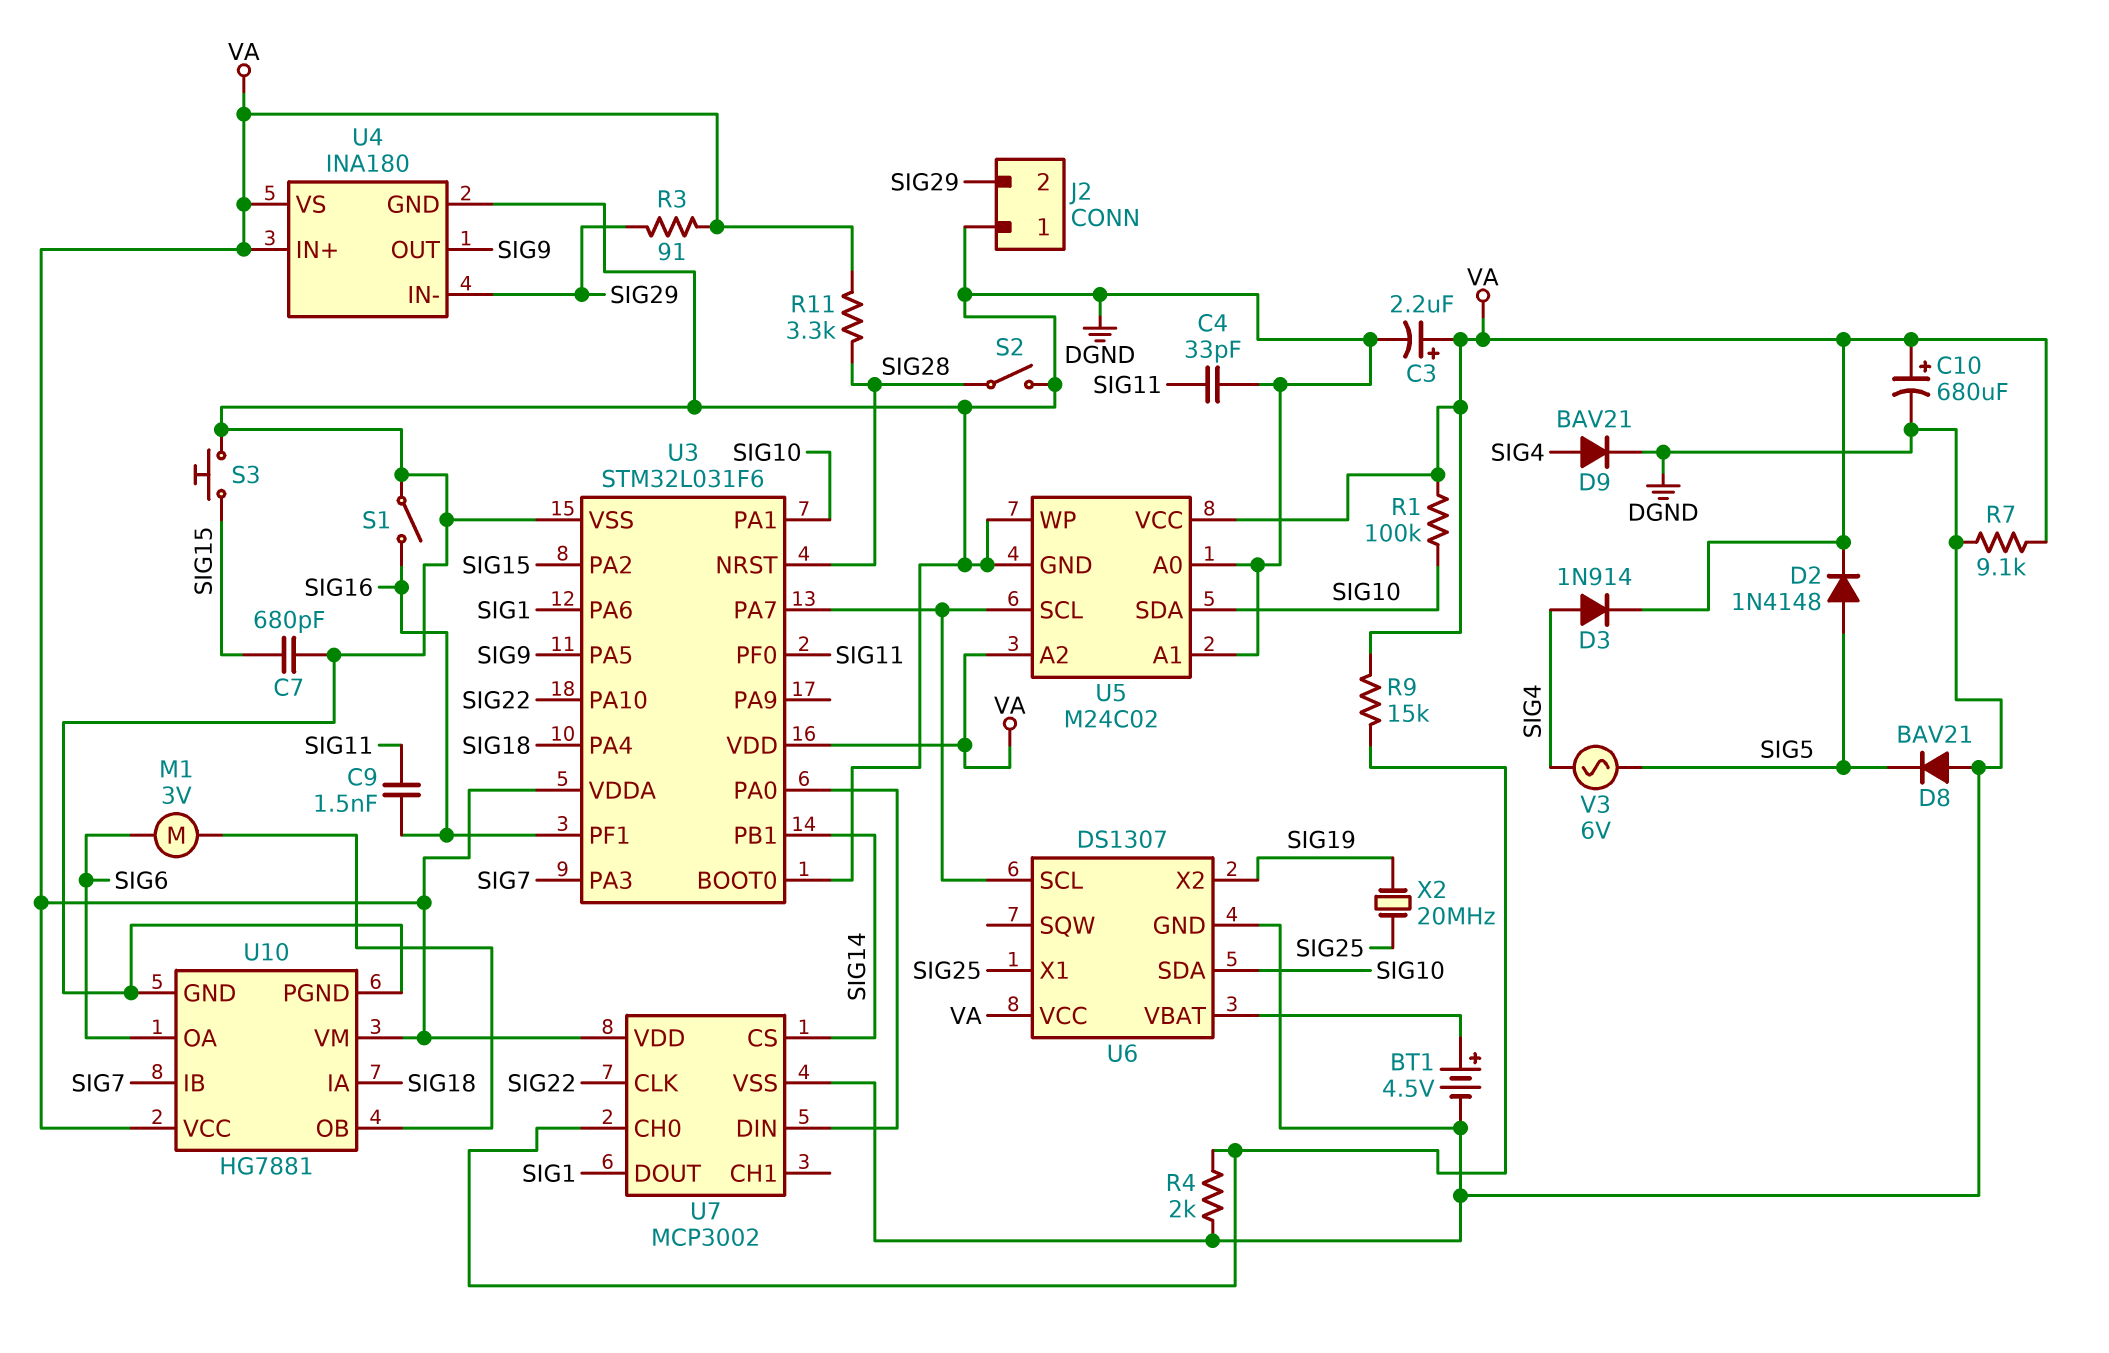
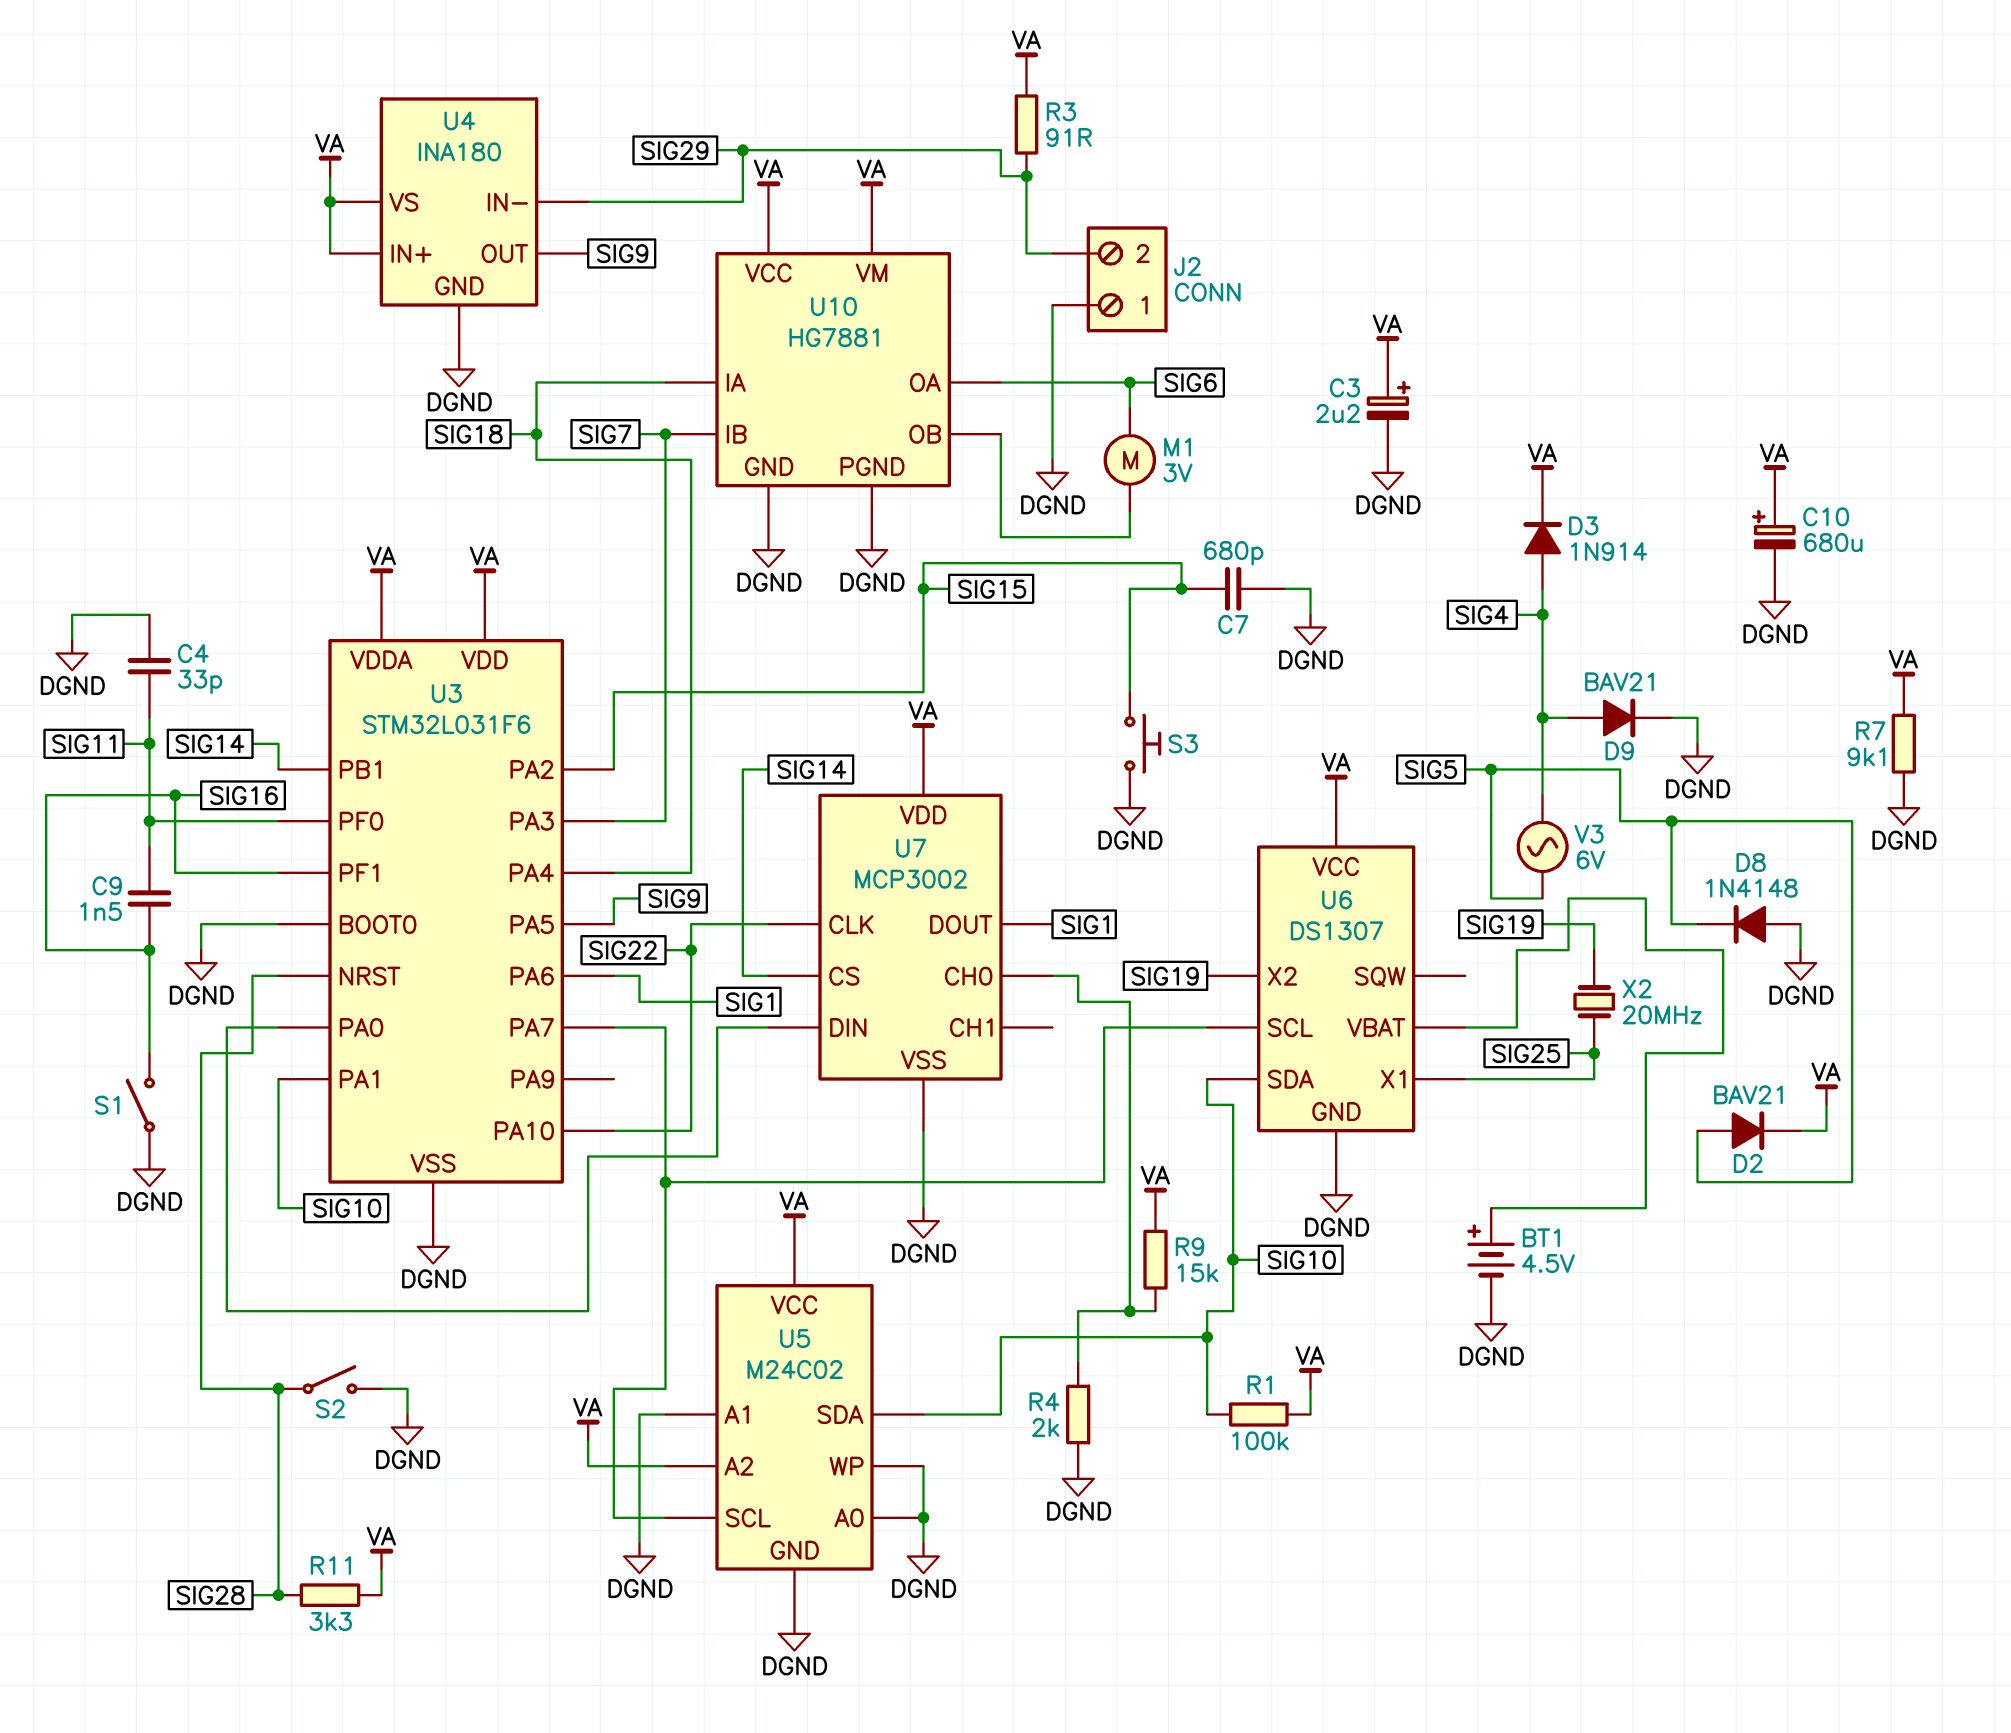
D2: diode 1N4148 (A SIG5, K VA) -> diode BAV21 (A SIG5, K VA)
D8: diode BAV21 (A DGND, K SIG5) -> diode 1N4148 (A DGND, K SIG5)

